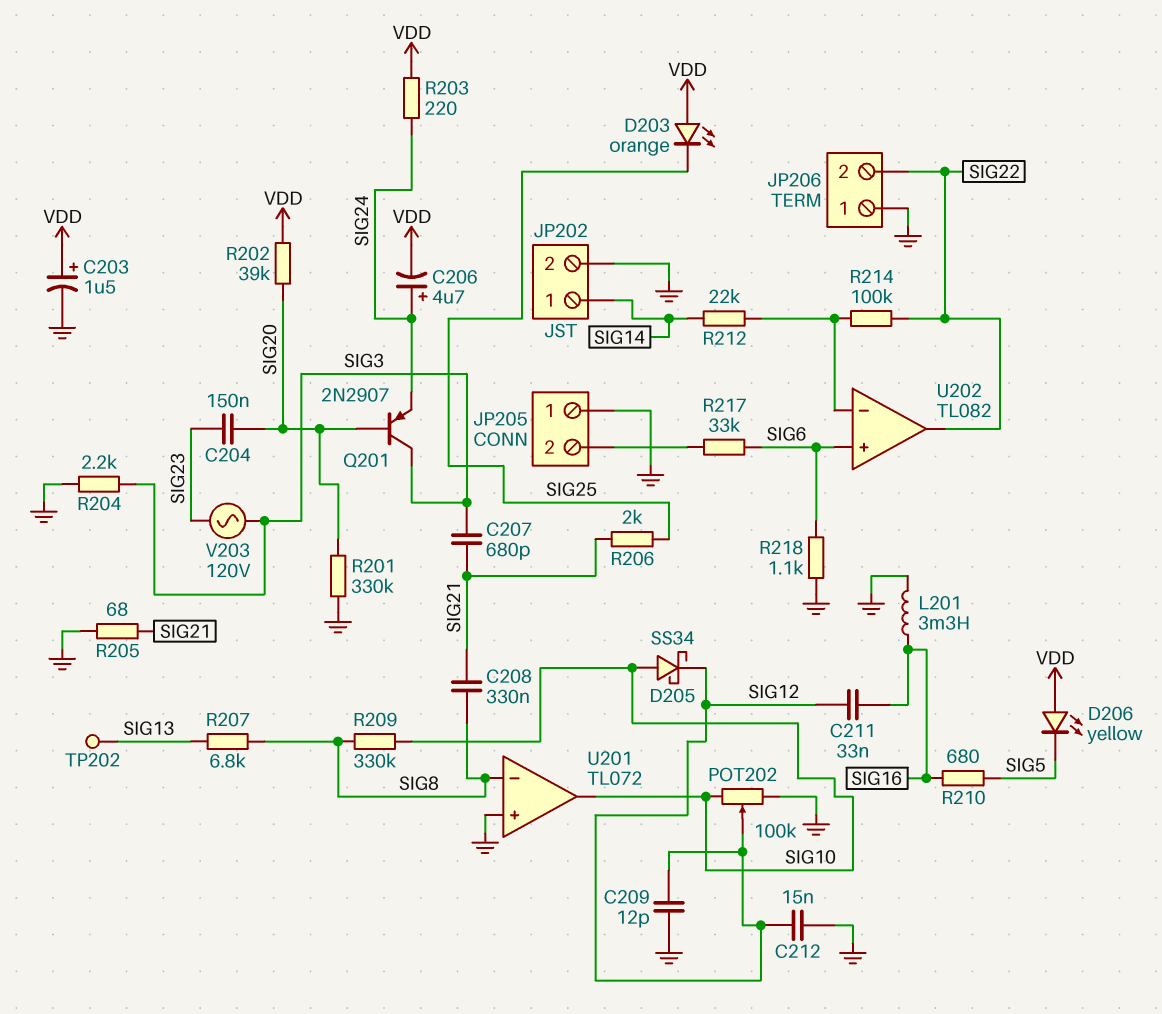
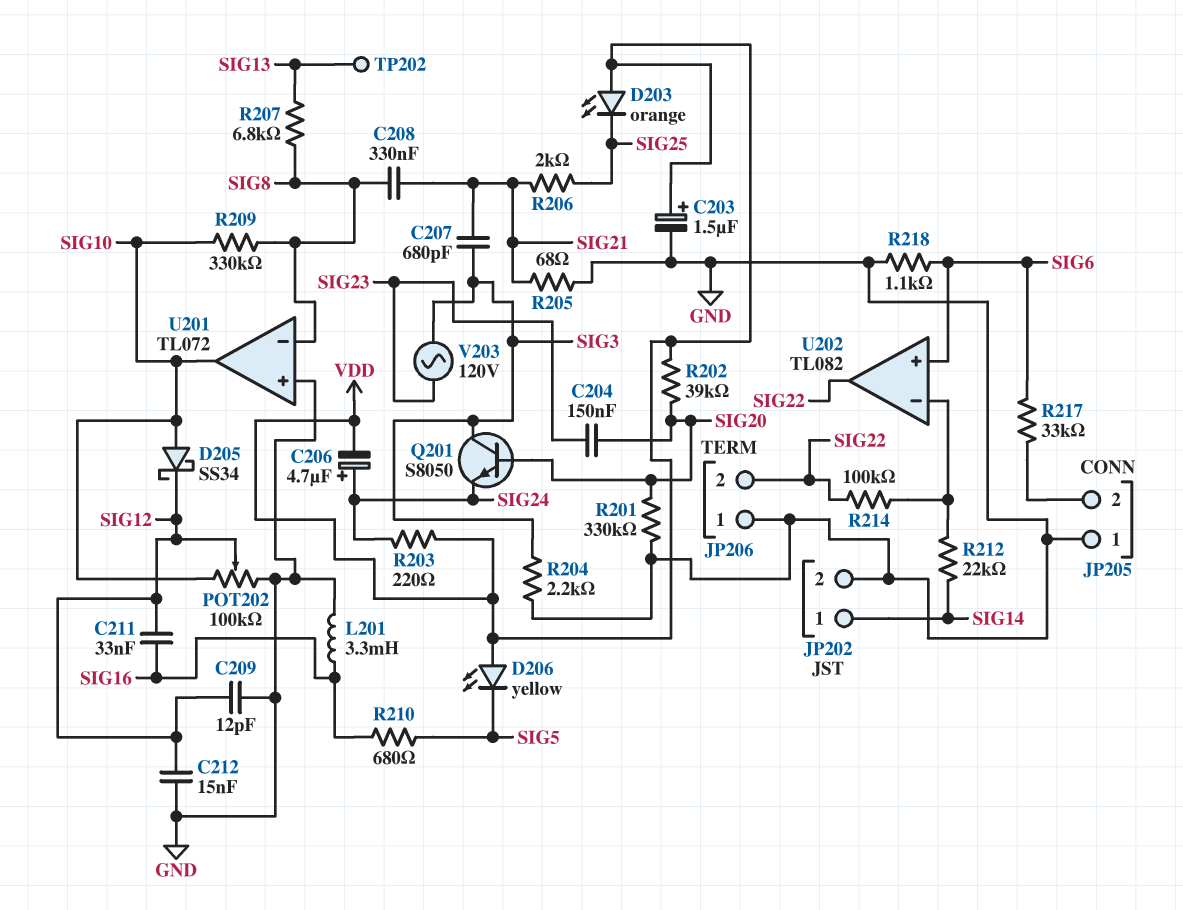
Q201: PNP 2N2907 (B SIG20, C SIG3, E SIG24) -> NPN S8050 (B SIG20, C SIG3, E SIG24)

